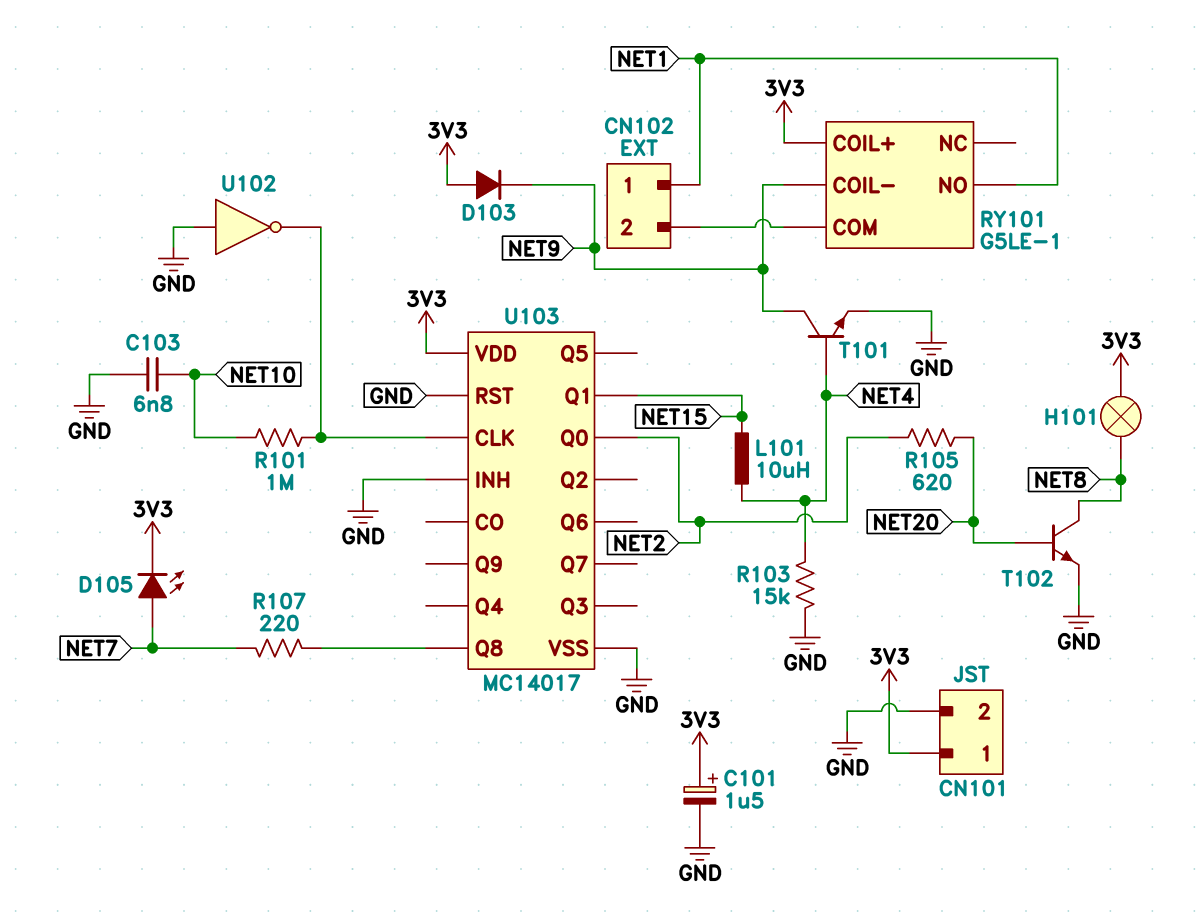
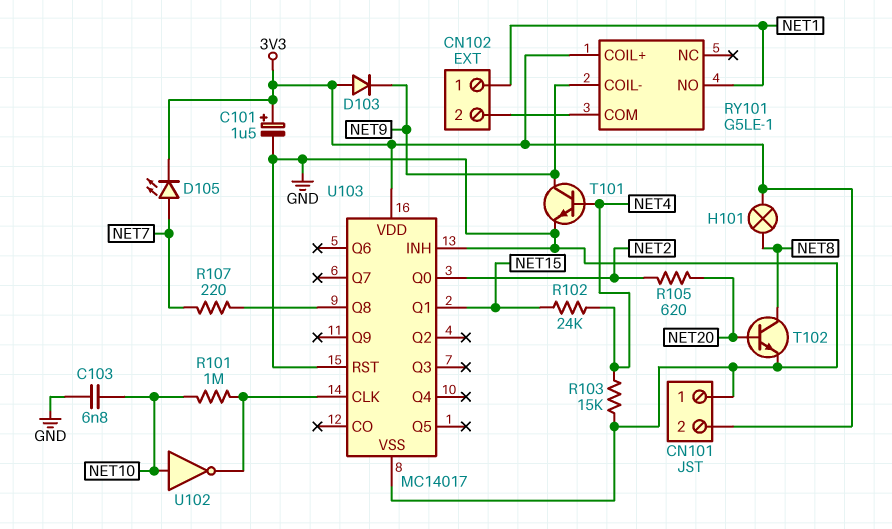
CN101 pin 1: 3V3 -> GND
CN101 pin 2: GND -> 3V3
L101: 10uH (NET4, NET15) -> none
R102: none -> 24k (NET4, NET15)
U102: NOT (in GND, out U103/CLK) -> NOT (in NET10, out U103/CLK)

